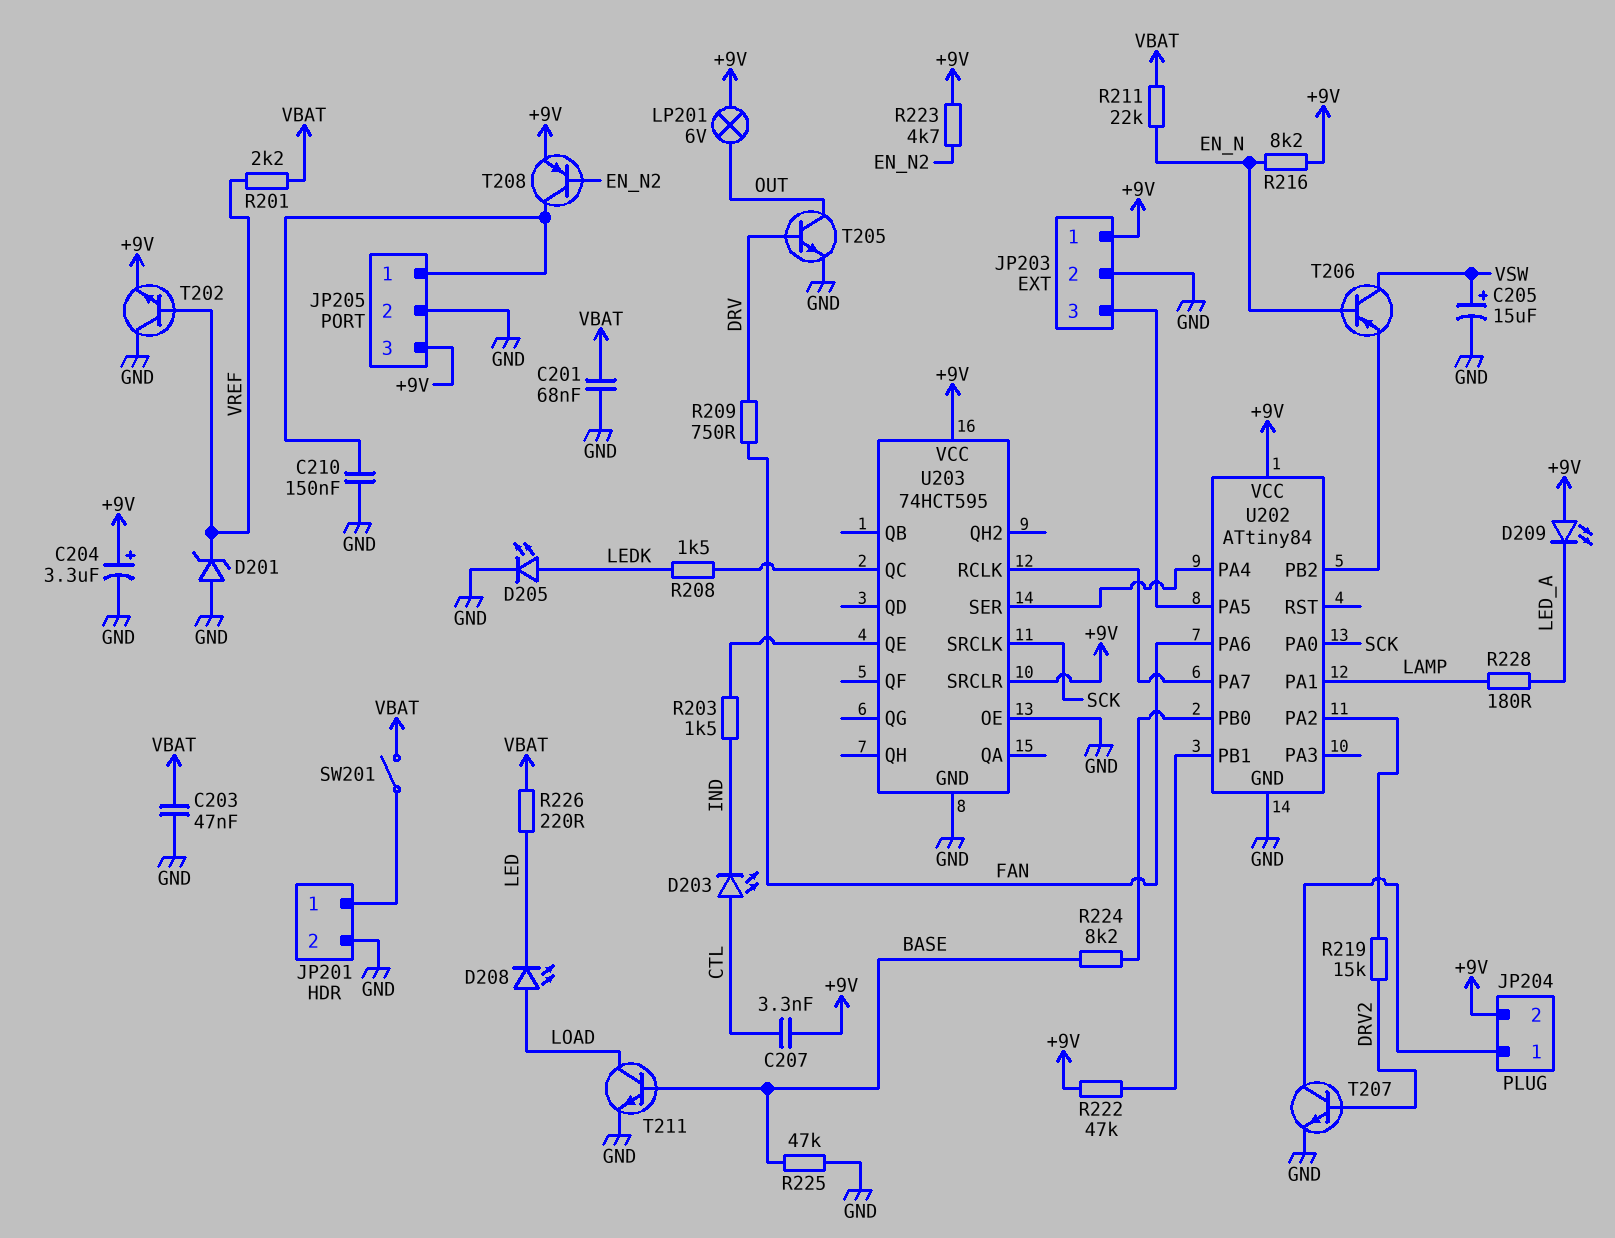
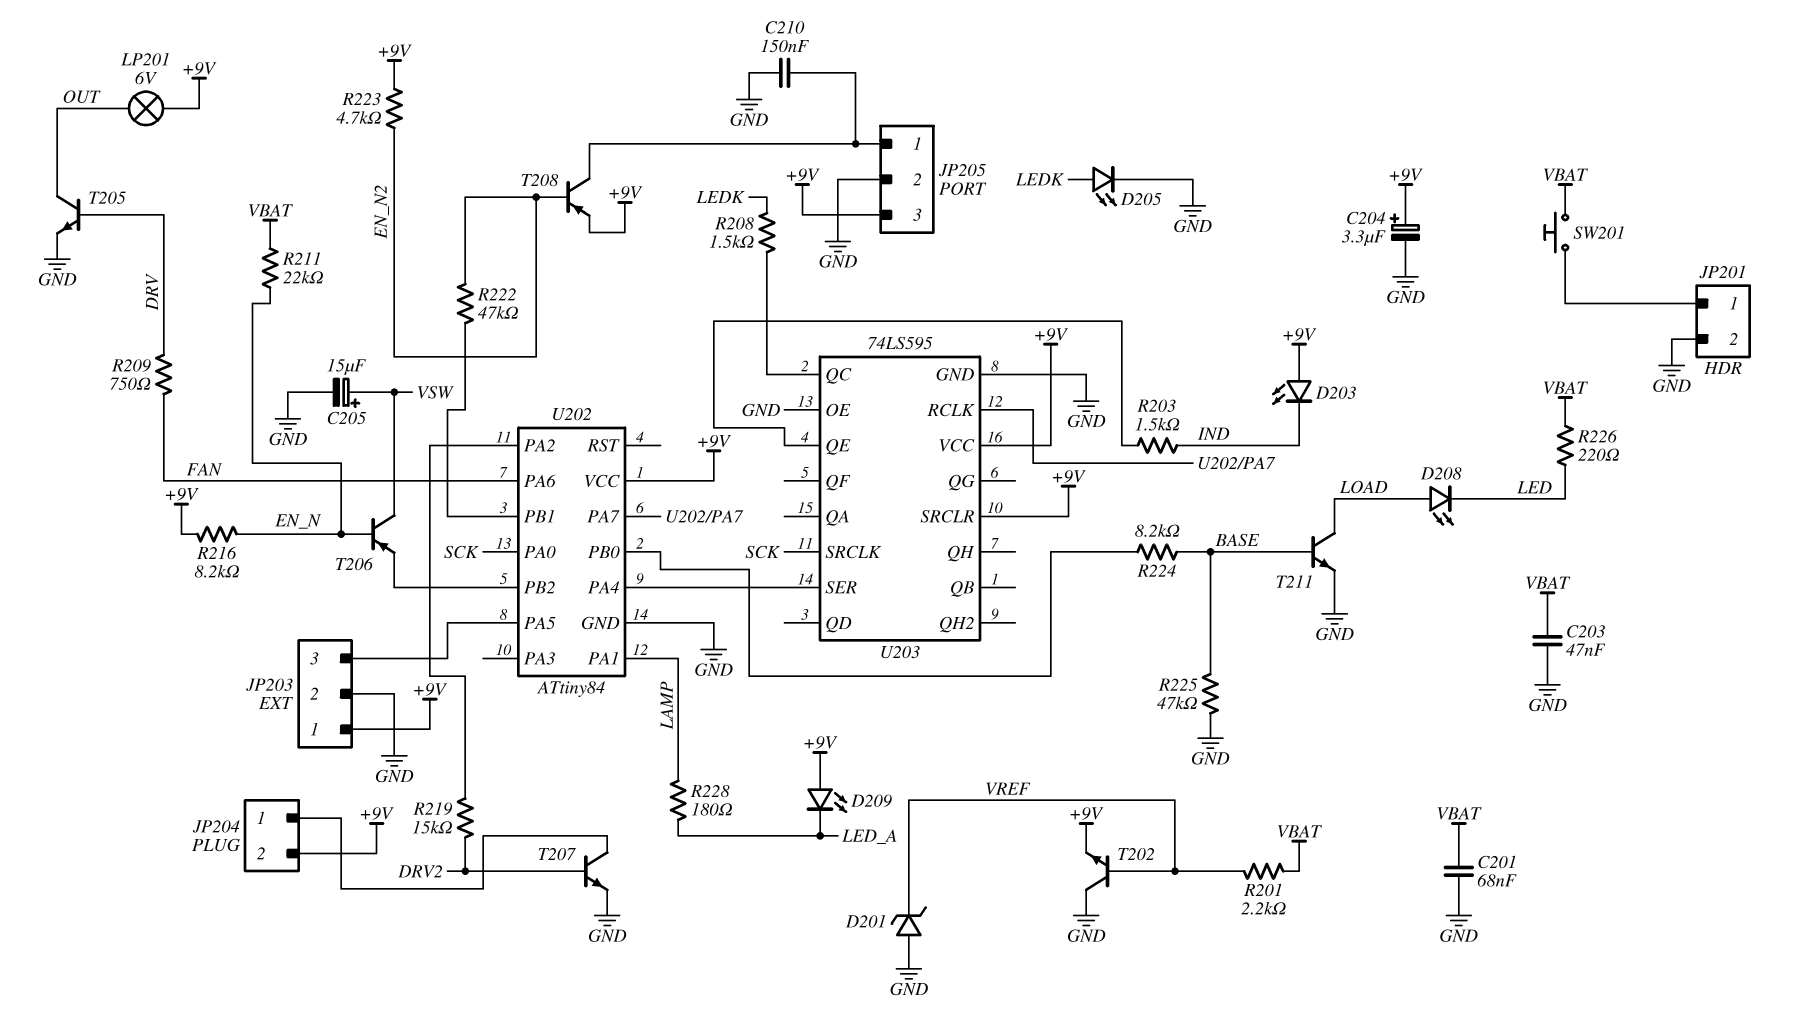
C207: 3.3nF (+9V, CTL) -> none
D203: LED (A CTL, K IND) -> LED (A +9V, K IND)
R222: 47k (+9V, U202/PB1) -> 47k (EN_N2, U202/PB1)
SW201: switch (JP201/1, VBAT) -> button (JP201/1, VBAT)
U203: 74HCT595 -> 74LS595

